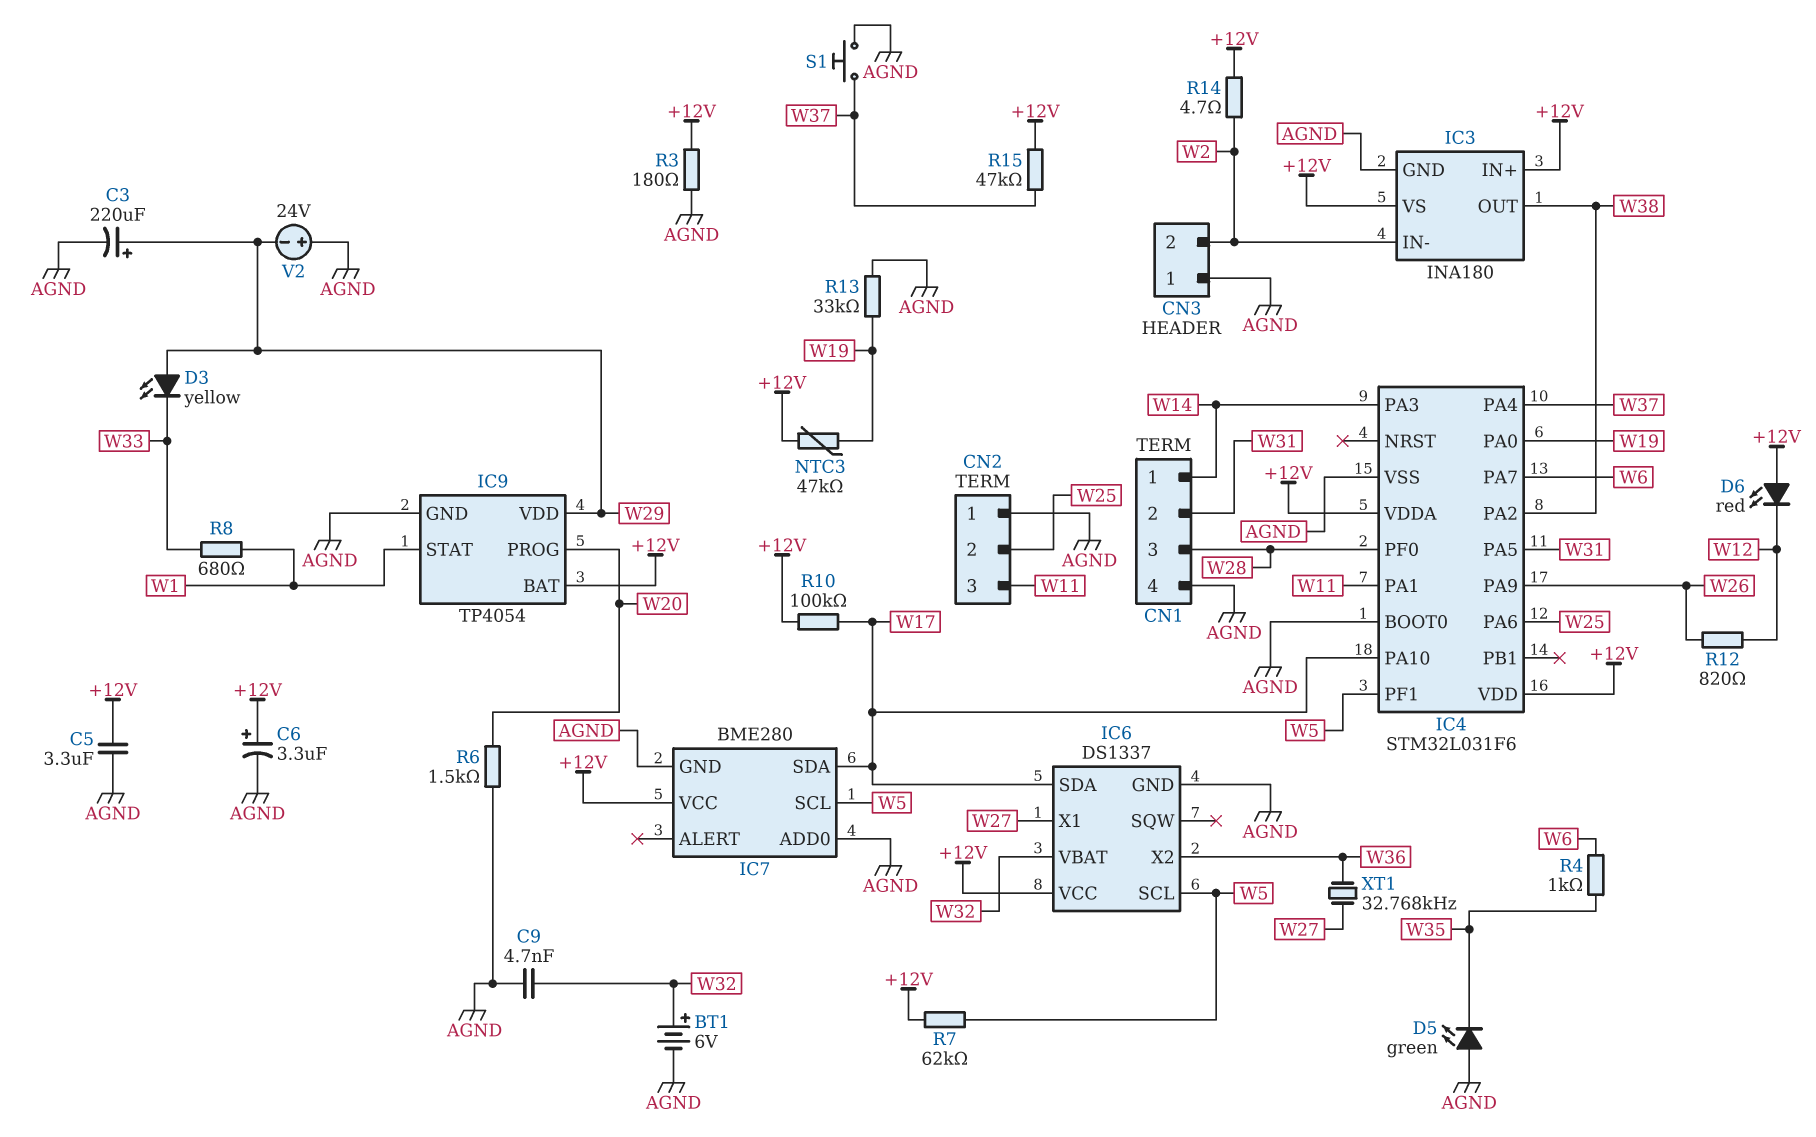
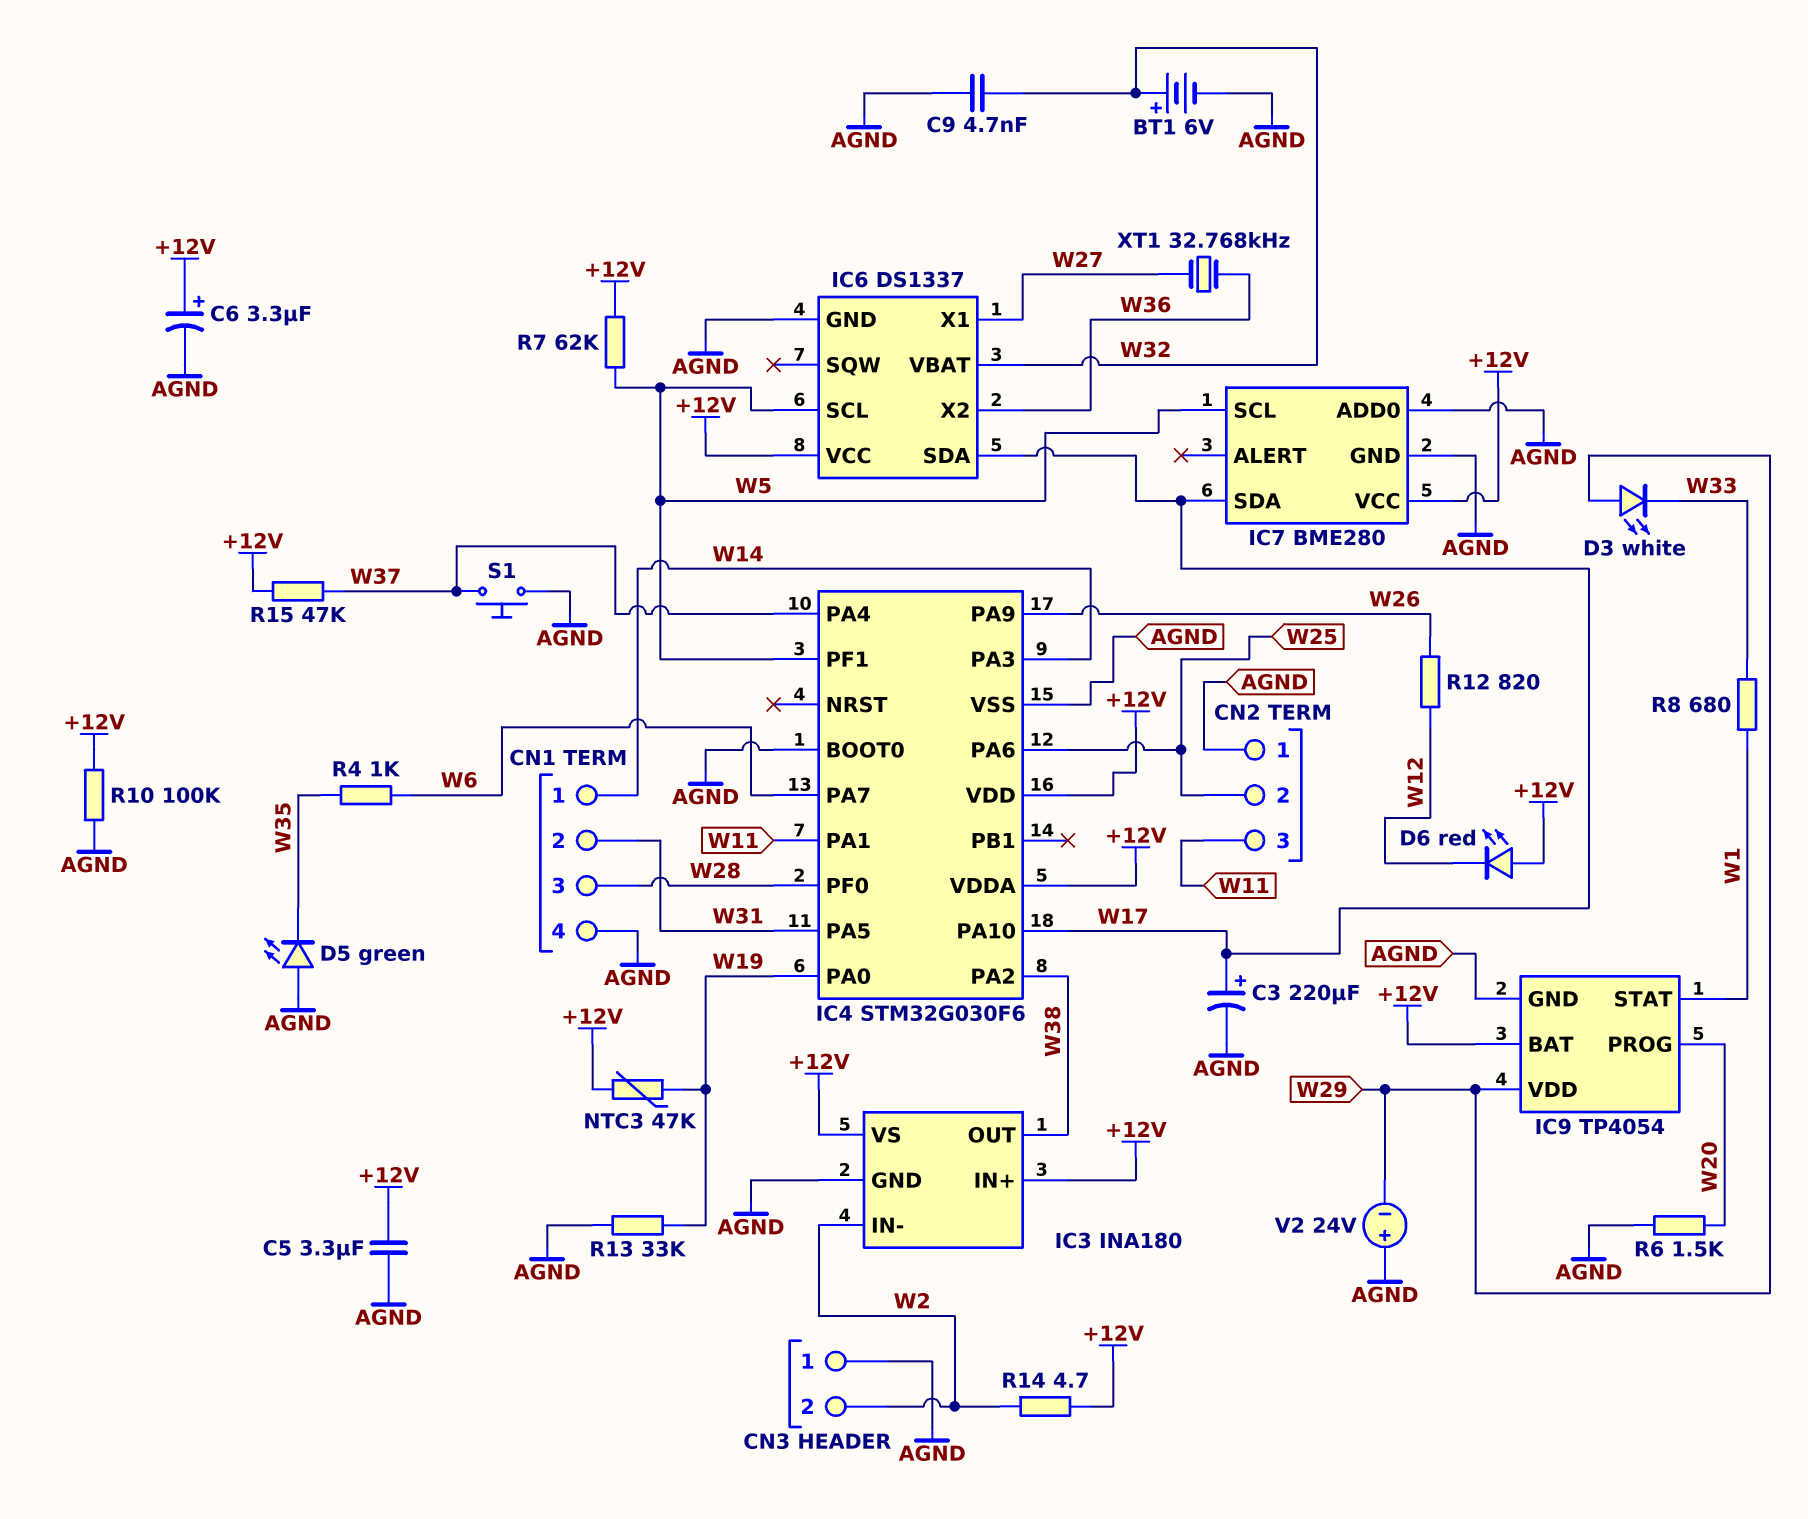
C3: 220uF (plus W29, minus AGND) -> 220uF (plus W17, minus AGND)
D3: LED yellow (A W29, K W33) -> LED white (A W29, K W33)
IC4: STM32L031F6 -> STM32G030F6
R3: 180 (+12V, AGND) -> none
R10: 100k (+12V, W17) -> 100k (+12V, AGND)

